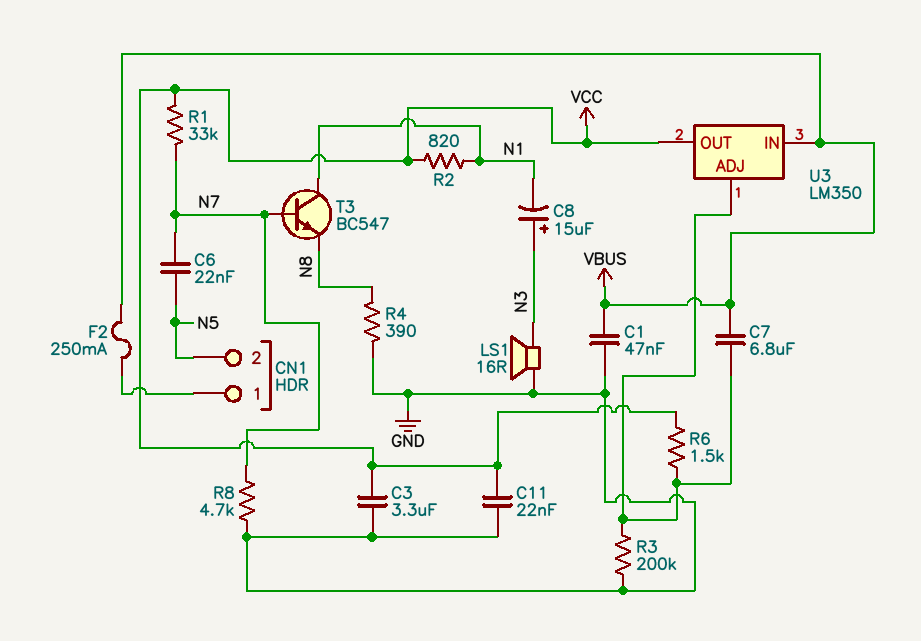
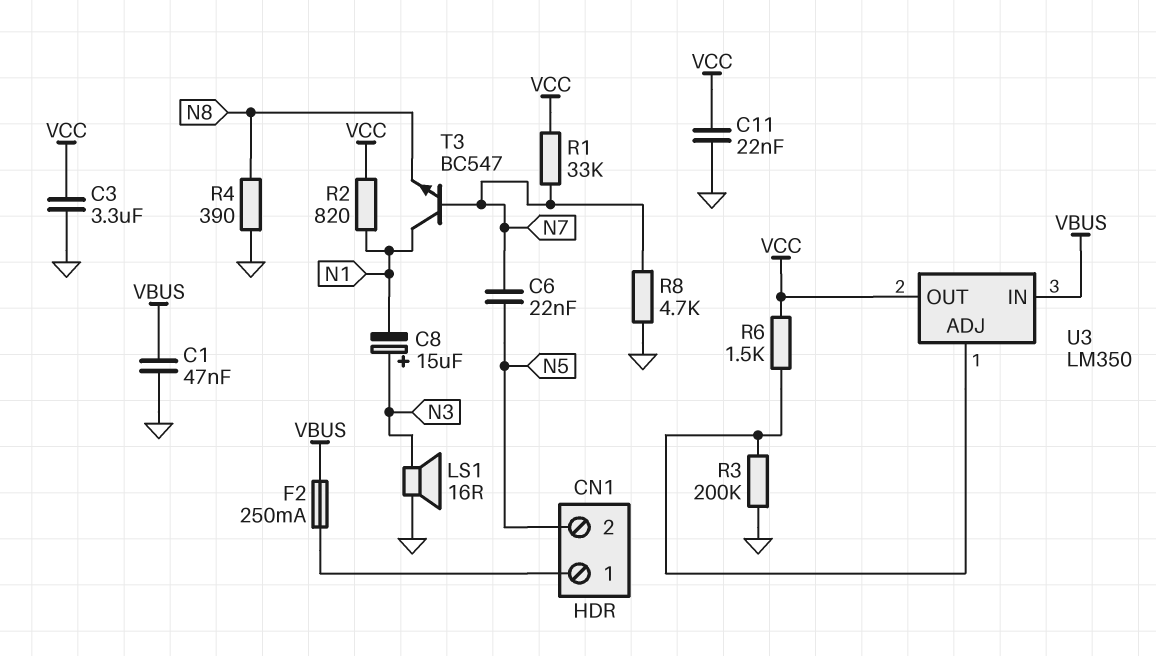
C7: 6.8uF (U3/ADJ, VBUS) -> none

